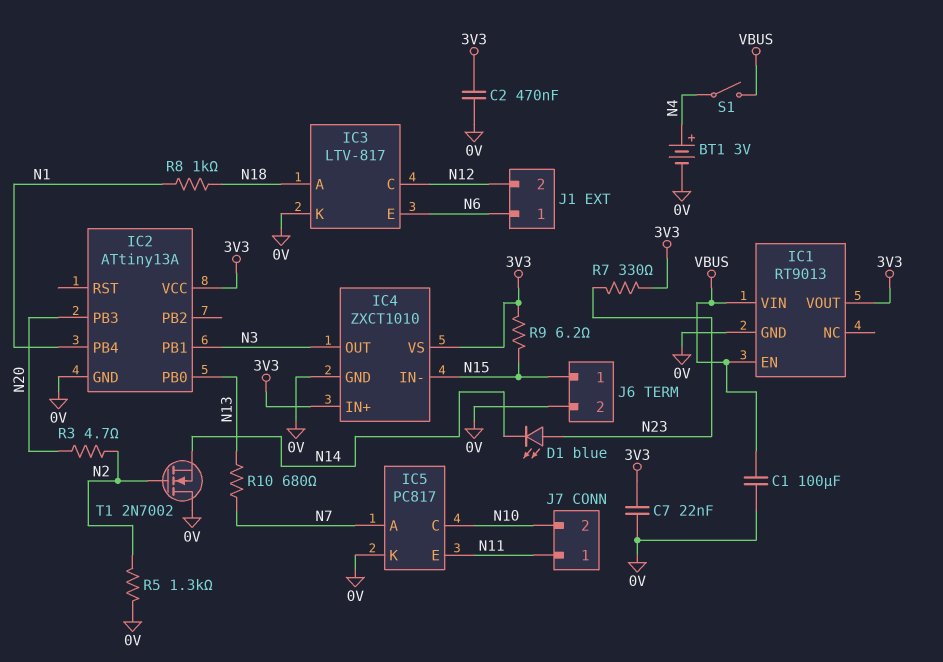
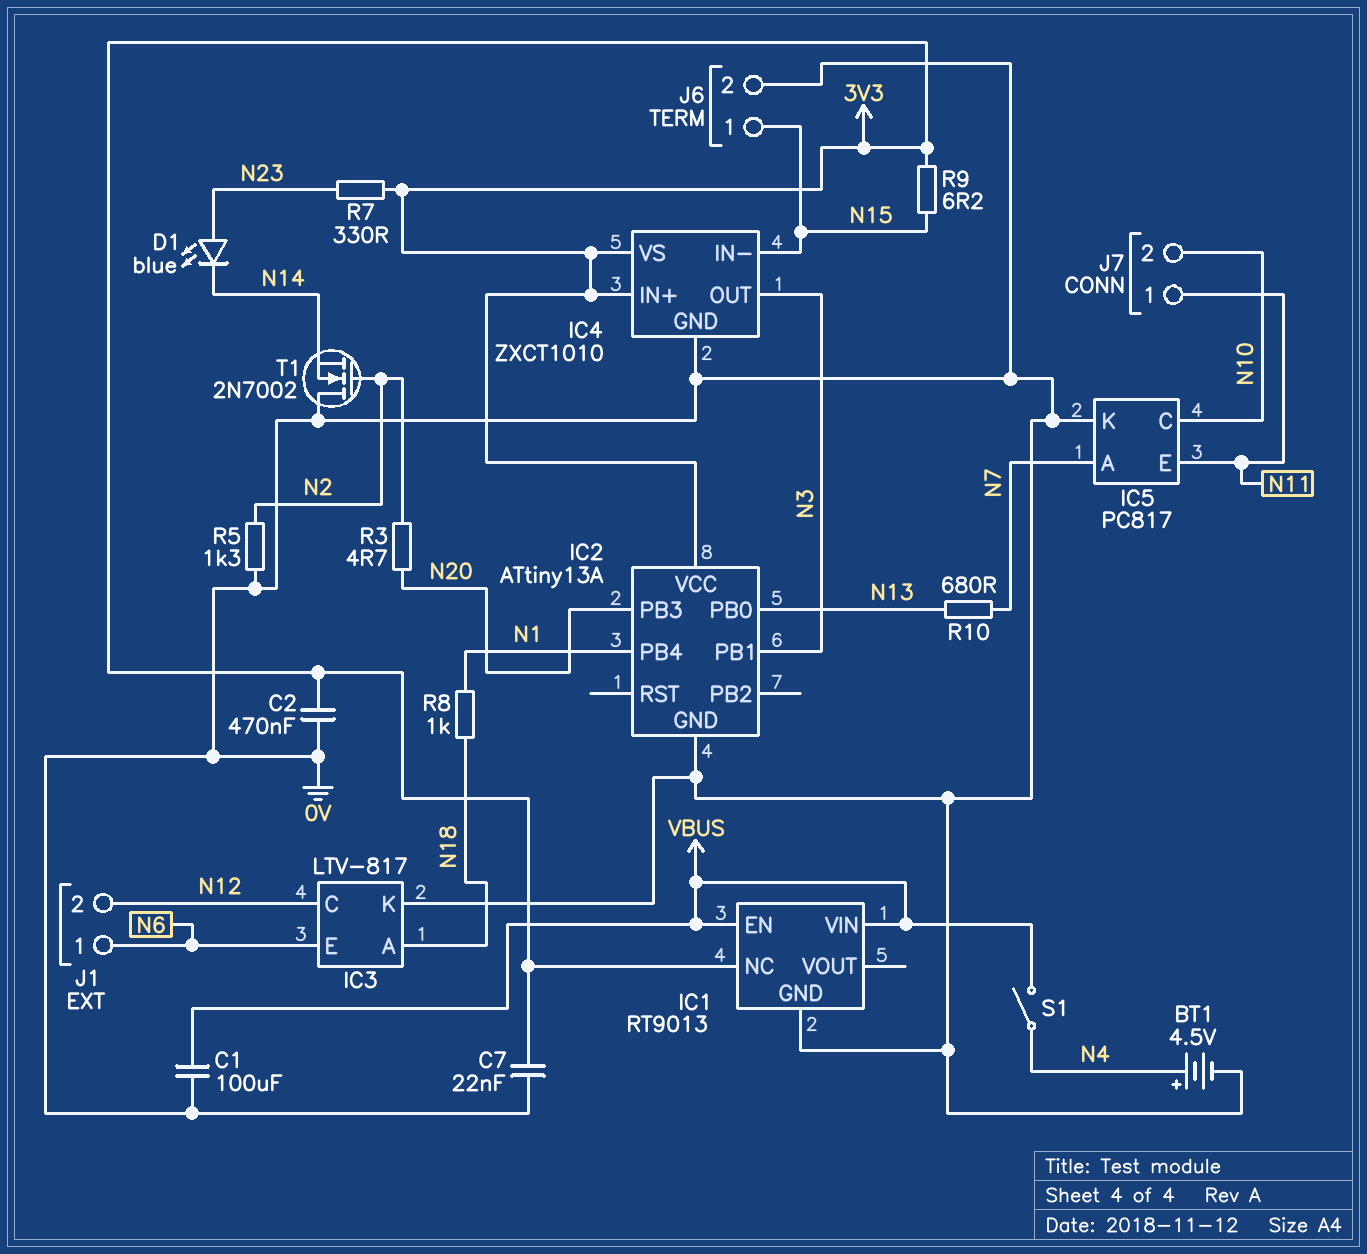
BT1: 3V (plus N4, minus 0V) -> 4.5V (plus N4, minus 0V)
IC1 pin NC: none -> 3V3
IC1 pin VOUT: 3V3 -> none

